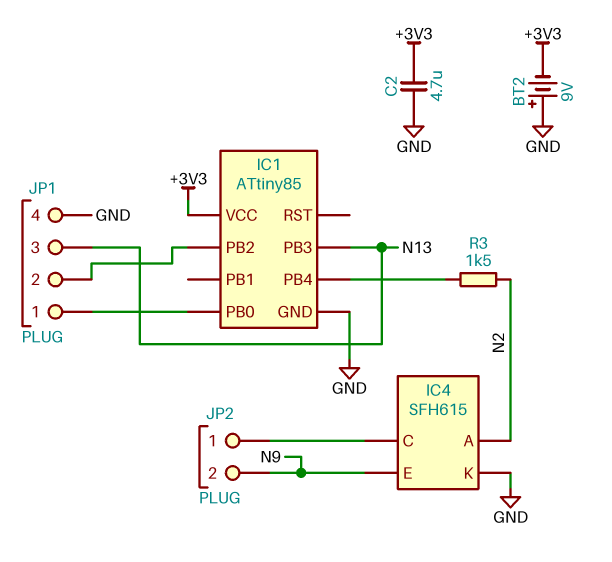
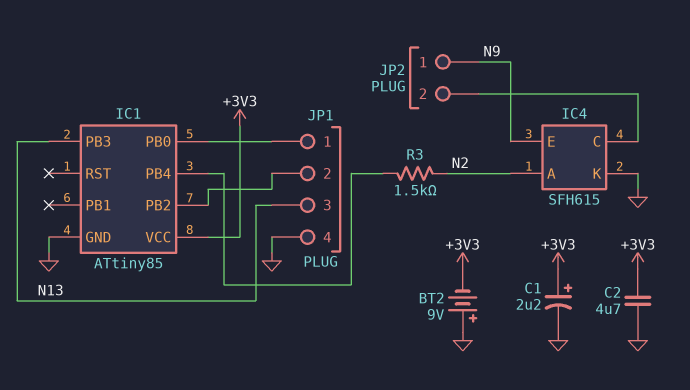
C1: none -> 2.2uF (plus +3V3, minus GND)
JP2 pin 1: IC4/C -> N9
JP2 pin 2: N9 -> IC4/C

